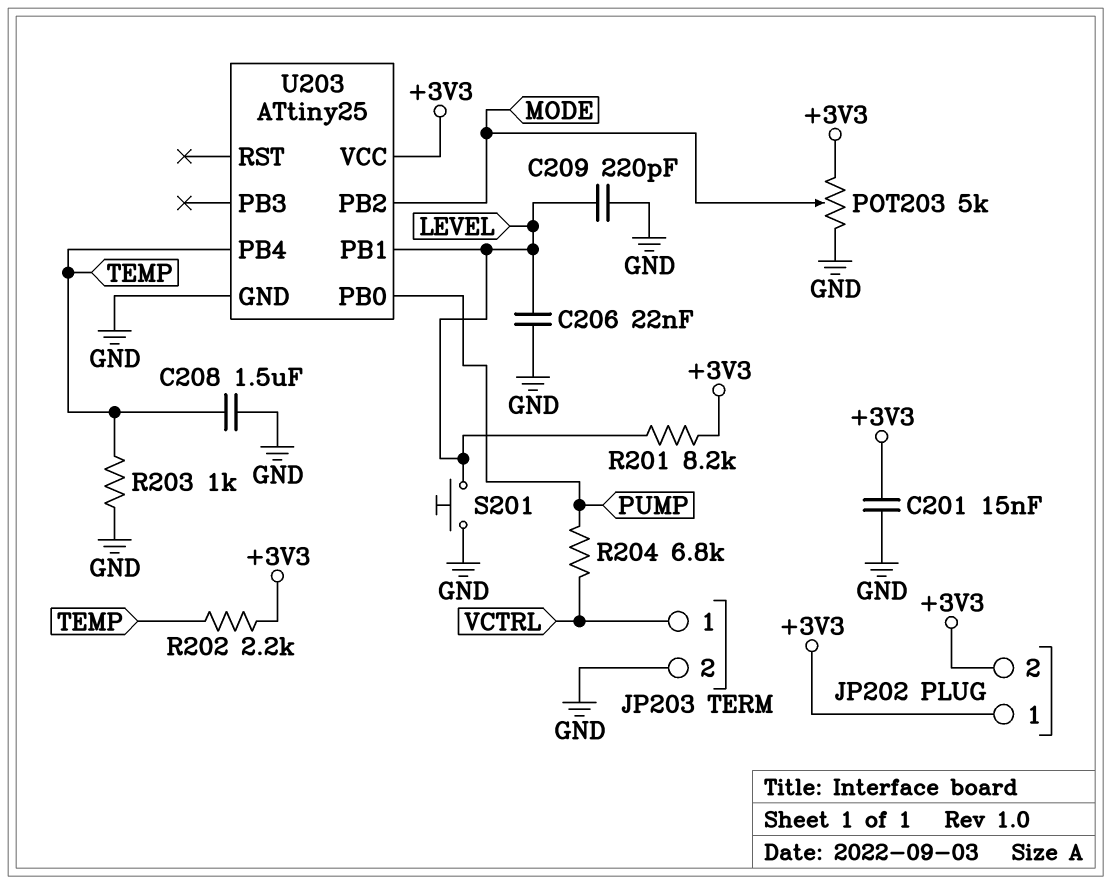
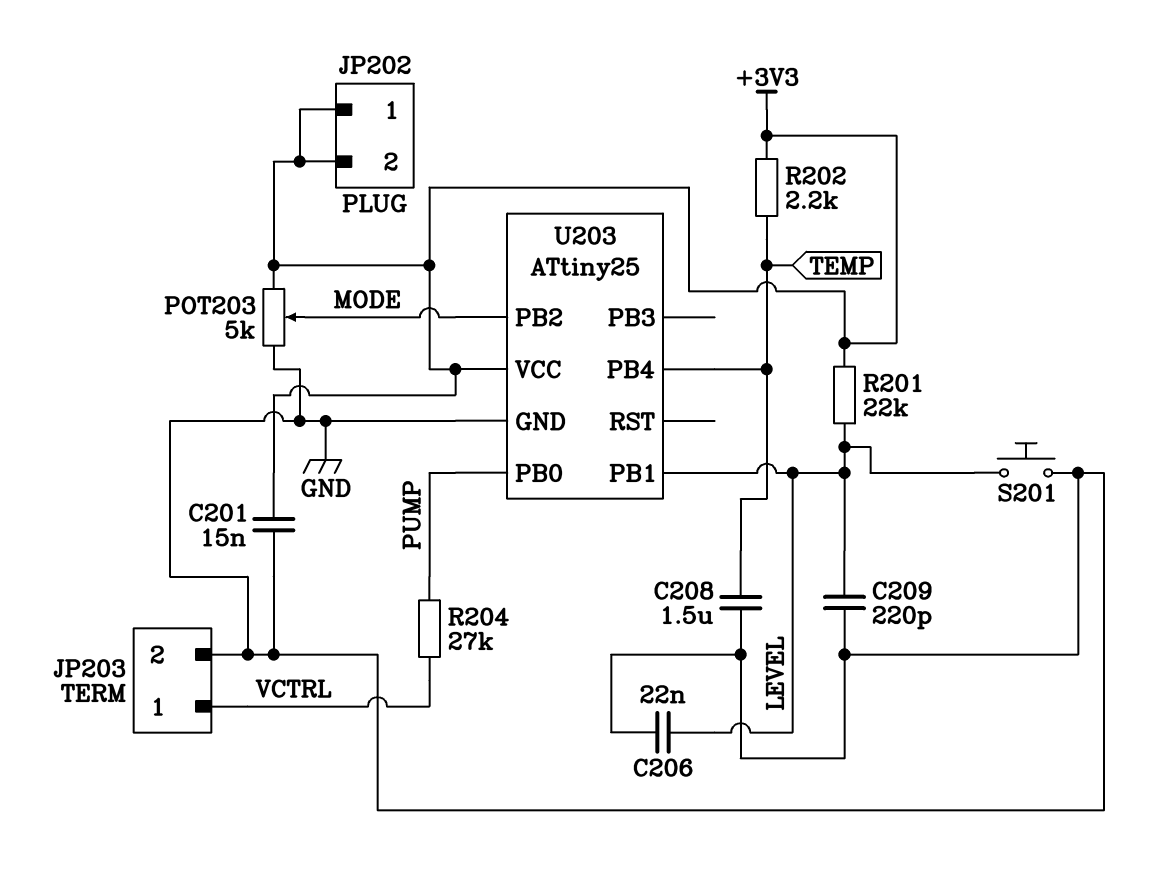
R201: 8.2k (+3V3, LEVEL) -> 22k (+3V3, LEVEL)
R203: 1k (GND, TEMP) -> none
R204: 6.8k (PUMP, VCTRL) -> 27k (PUMP, VCTRL)

